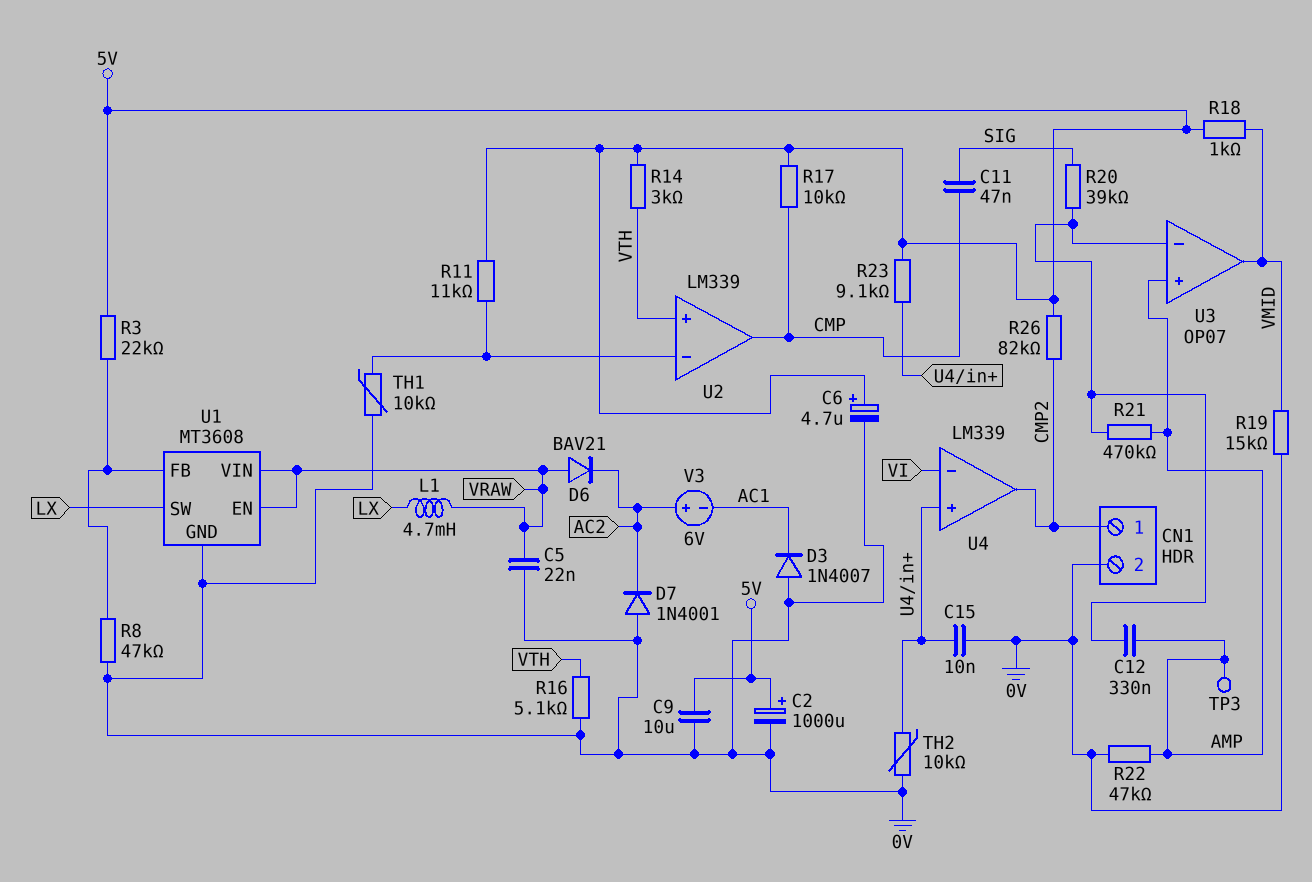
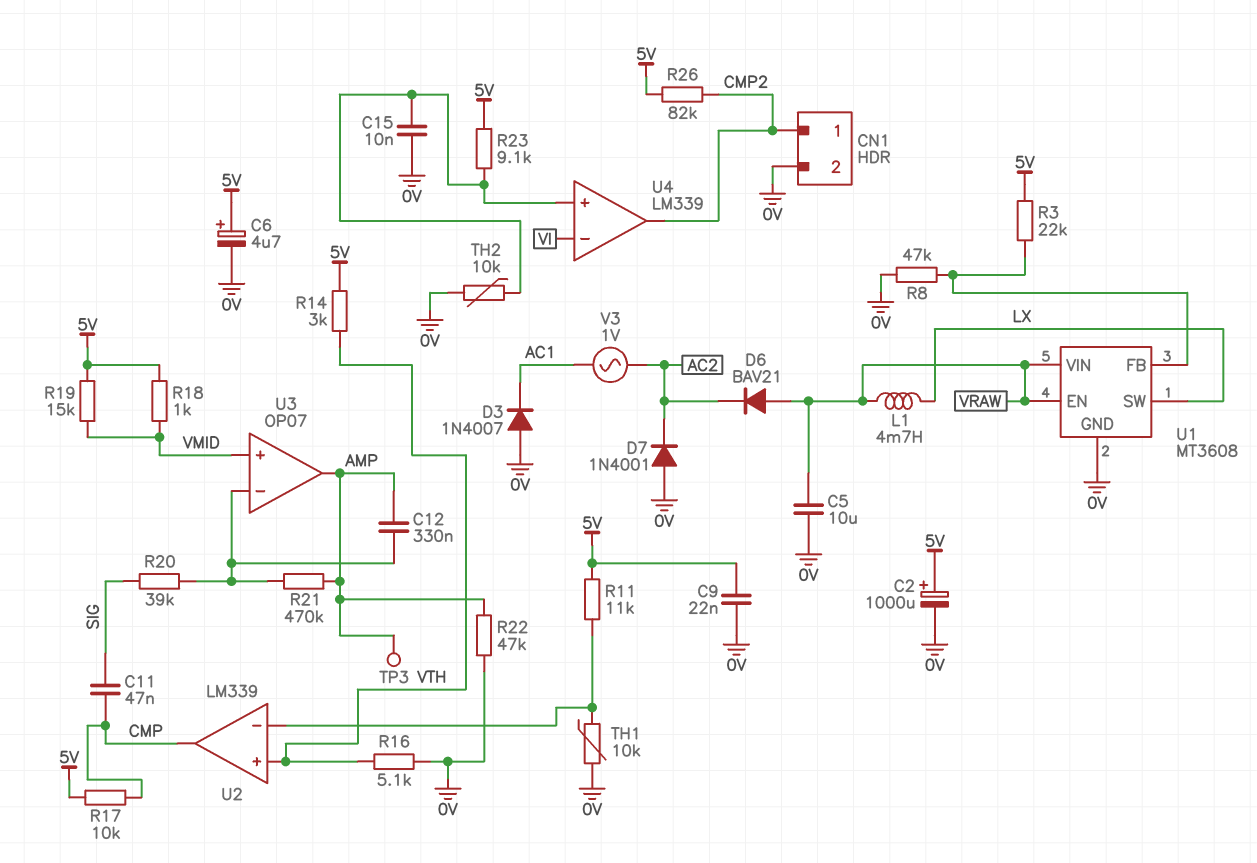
C5: 22nF (0V, VRAW) -> 10uF (0V, VRAW)
C9: 10uF (0V, 5V) -> 22nF (0V, 5V)
R19: 15k (0V, VMID) -> 15k (5V, VMID)
U3 pin in+: AMP -> VMID
U3 pin out: VMID -> AMP
V3: 6V (plus AC2, minus AC1) -> AC 1V (AC1, AC2)

